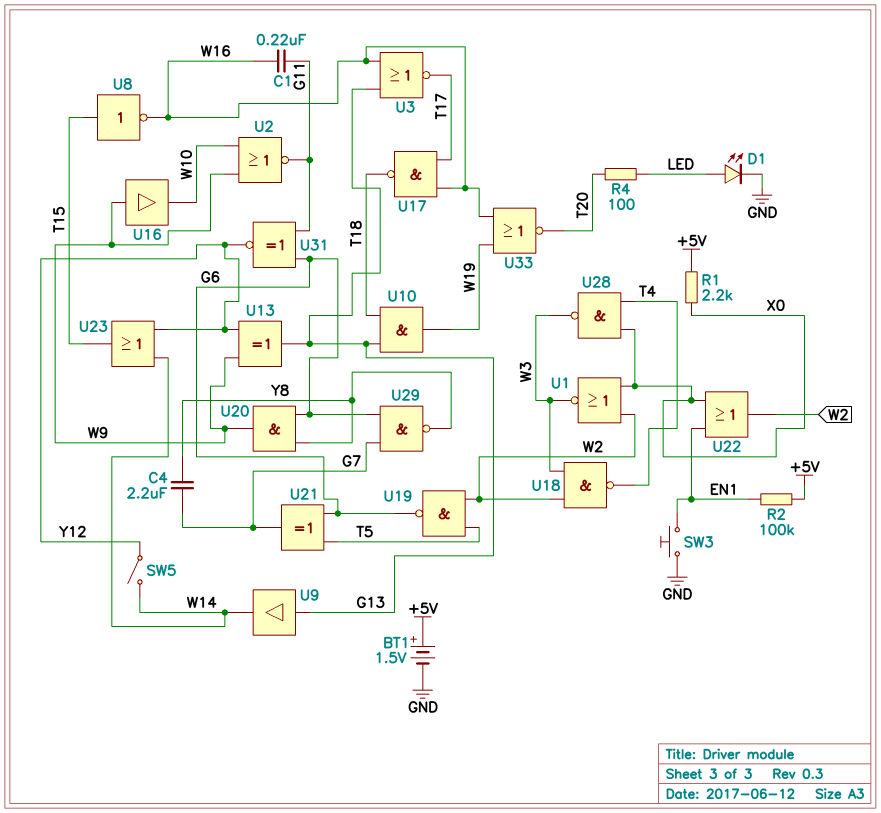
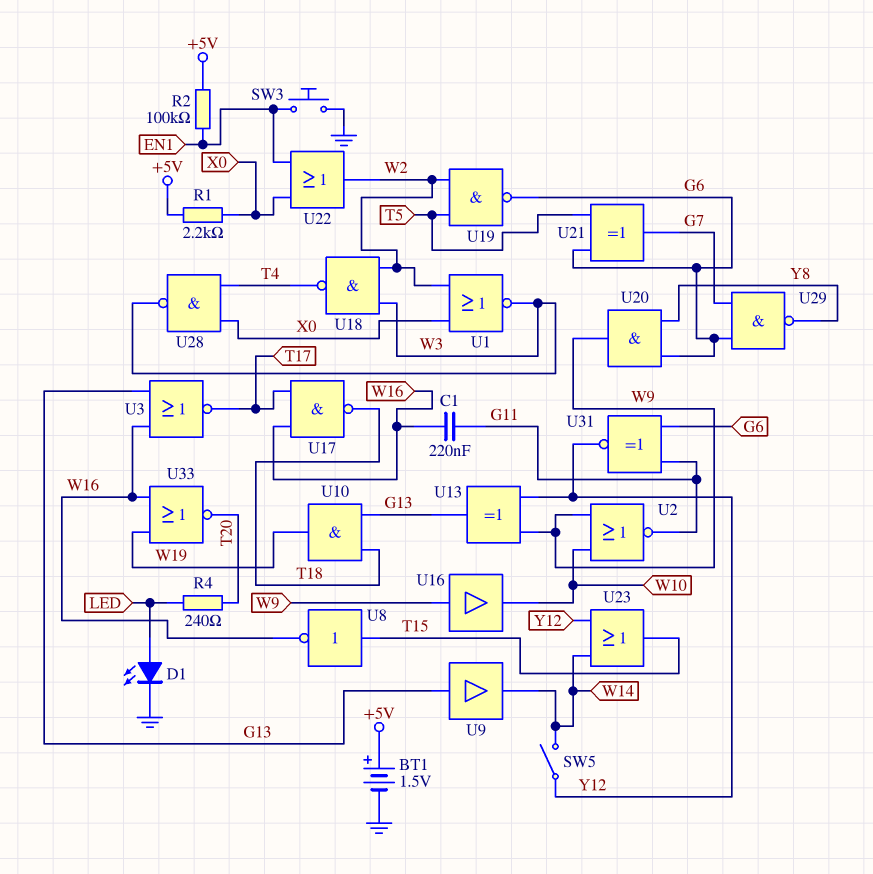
C4: 2.2uF (G7, Y8) -> none
R4: 100 (LED, T20) -> 240 (LED, T20)

